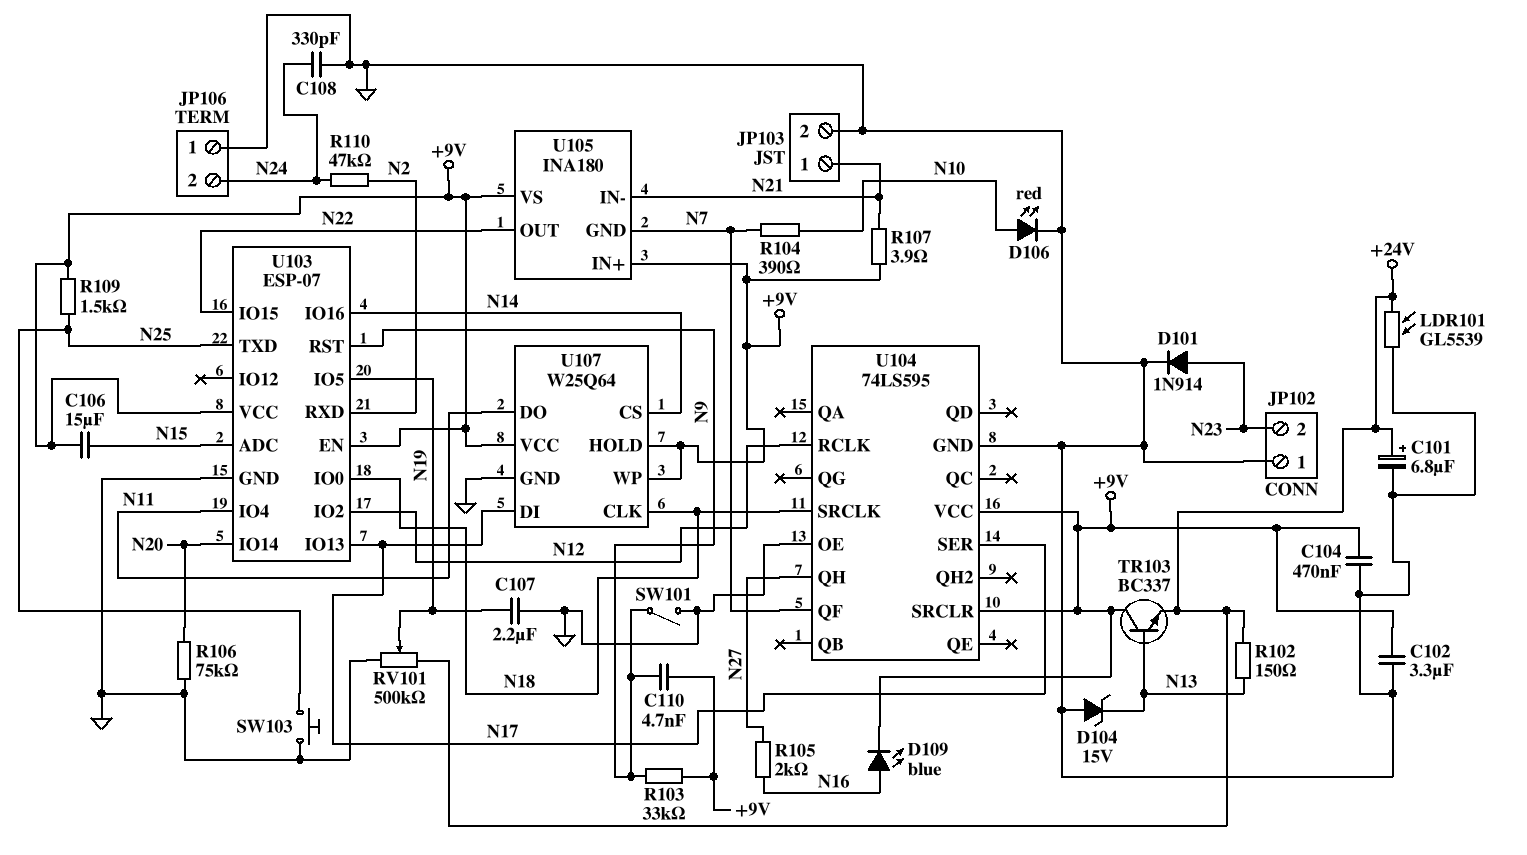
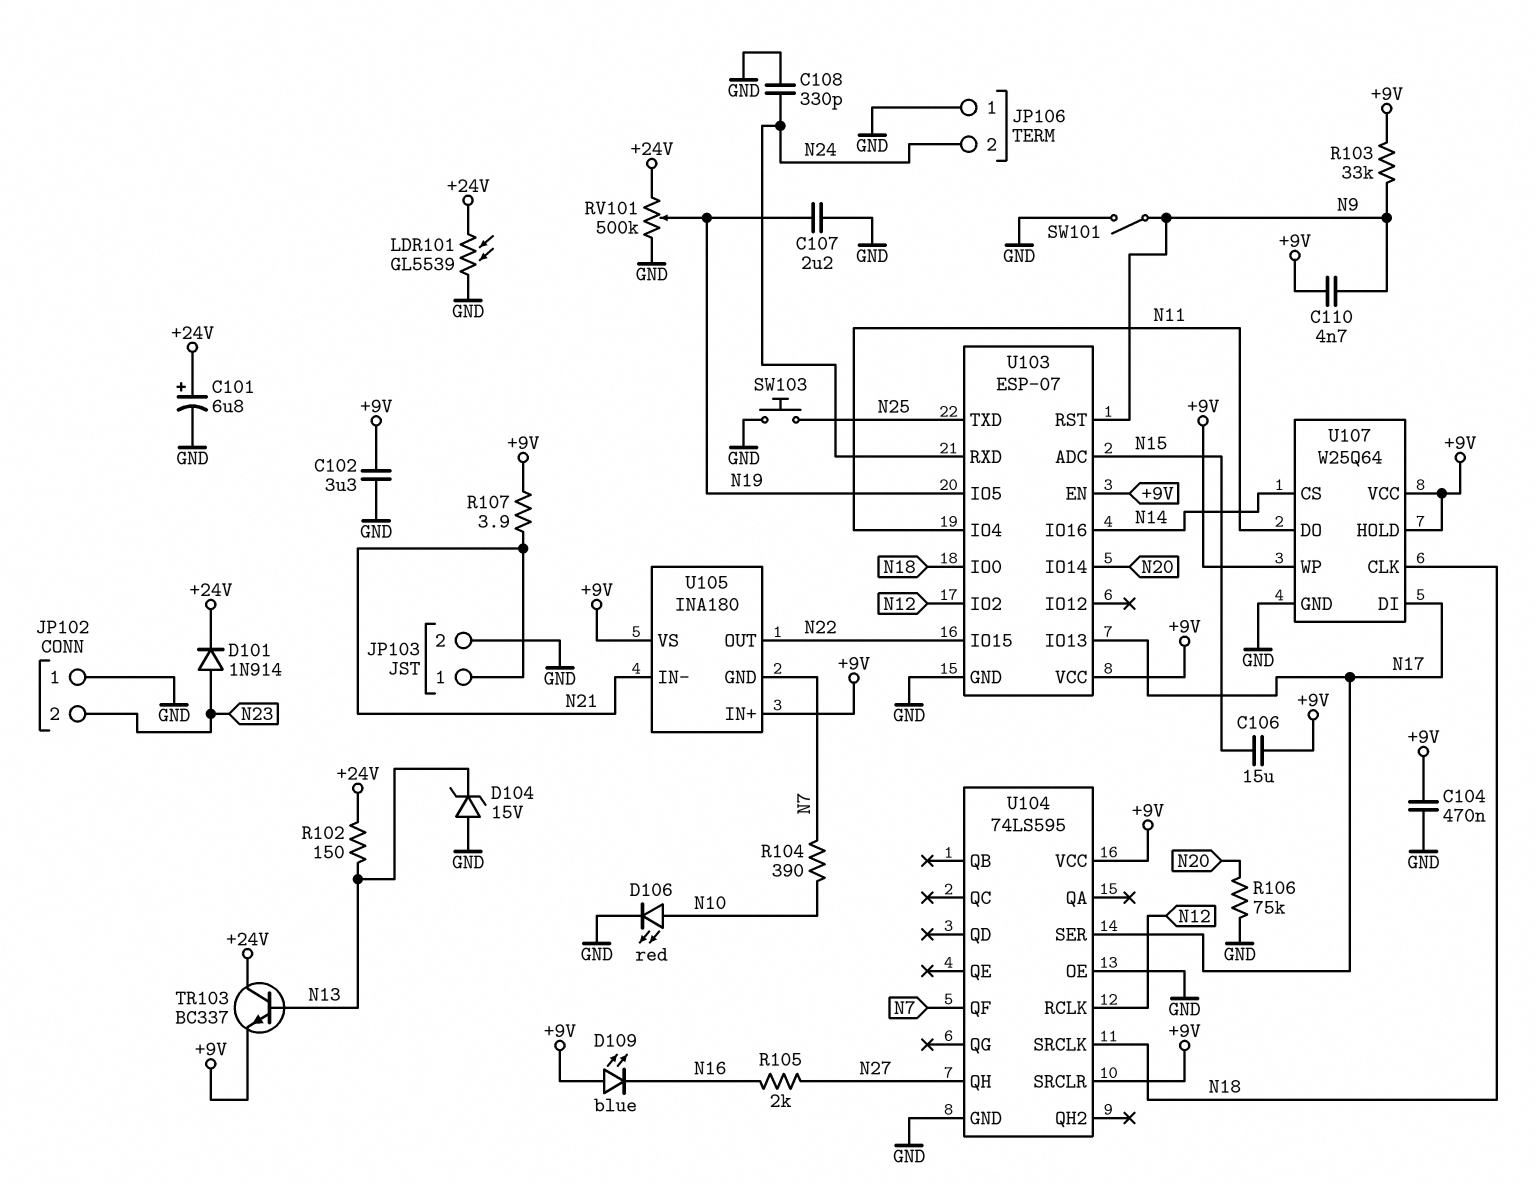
D101: diode 1N914 (A N23, K GND) -> diode 1N914 (A N23, K +24V)
D109: LED blue (A N16, K +9V) -> LED blue (A +9V, K N16)
R109: 1.5k (+9V, N25) -> none
R110: 47k (N2, N24) -> none
TR103: NPN BC337 (B N13, C +9V, E +24V) -> NPN BC337 (B N13, C +24V, E +9V)
U103 pin RXD: N2 -> N24

